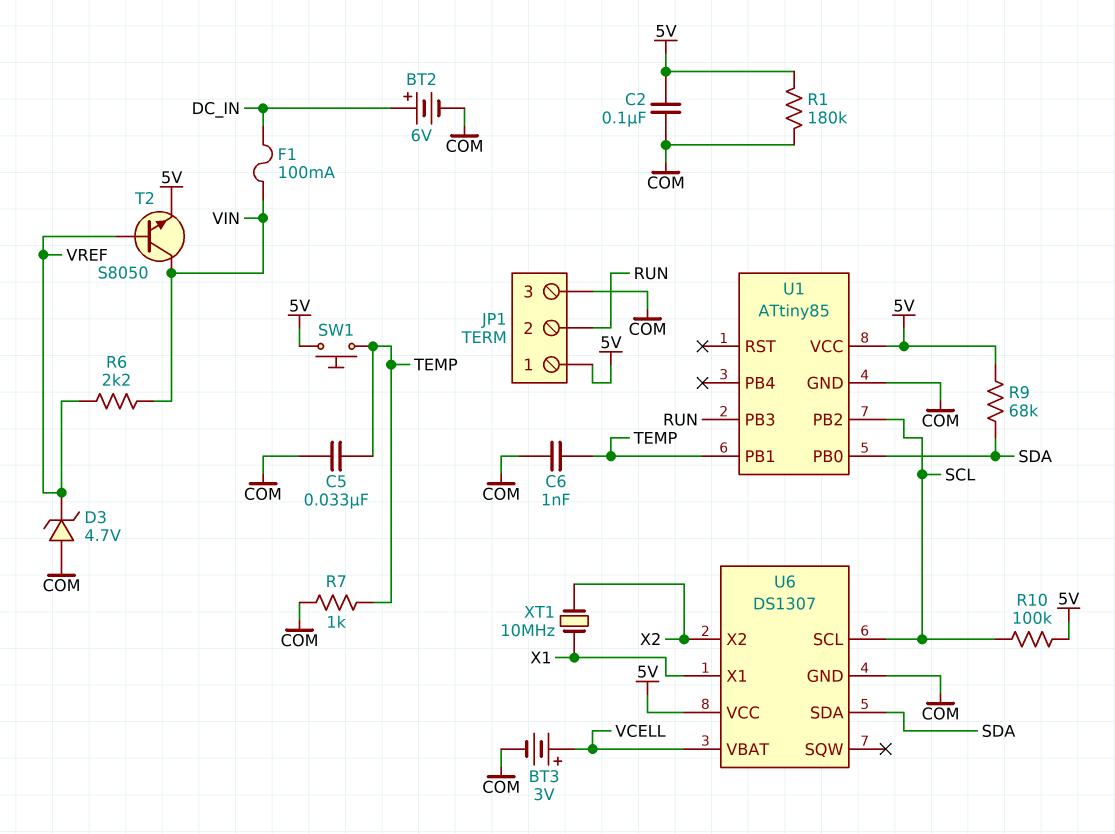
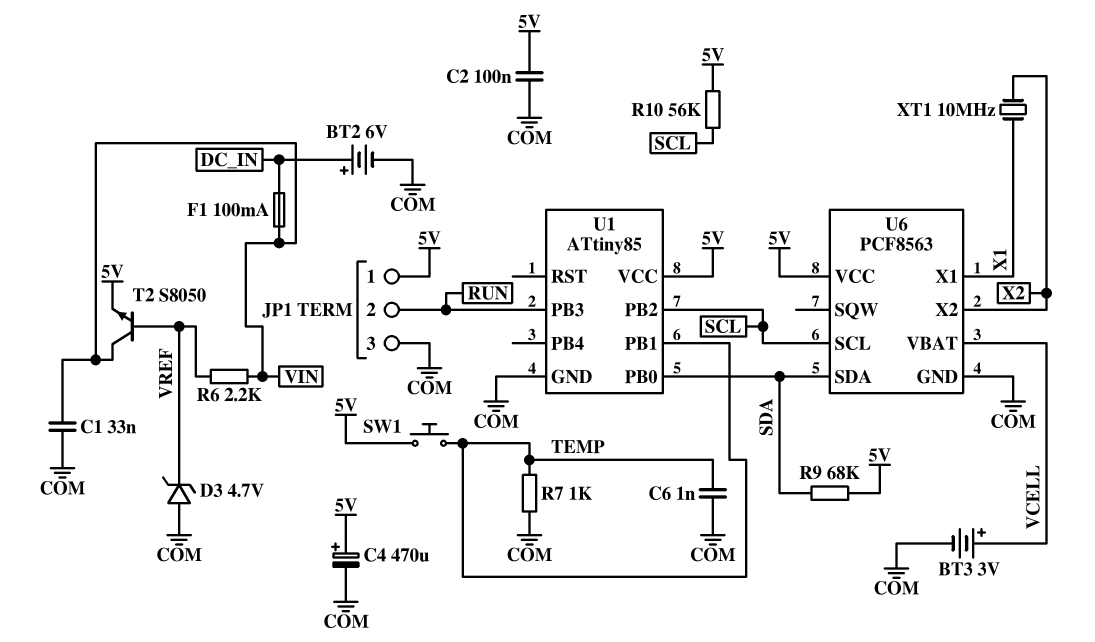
C1: none -> 33nF (COM, VIN)
C4: none -> 470uF (plus 5V, minus COM)
C5: 33nF (COM, TEMP) -> none
R1: 180k (5V, COM) -> none
R10: 100k (5V, SCL) -> 56k (5V, SCL)
U6: DS1307 -> PCF8563

